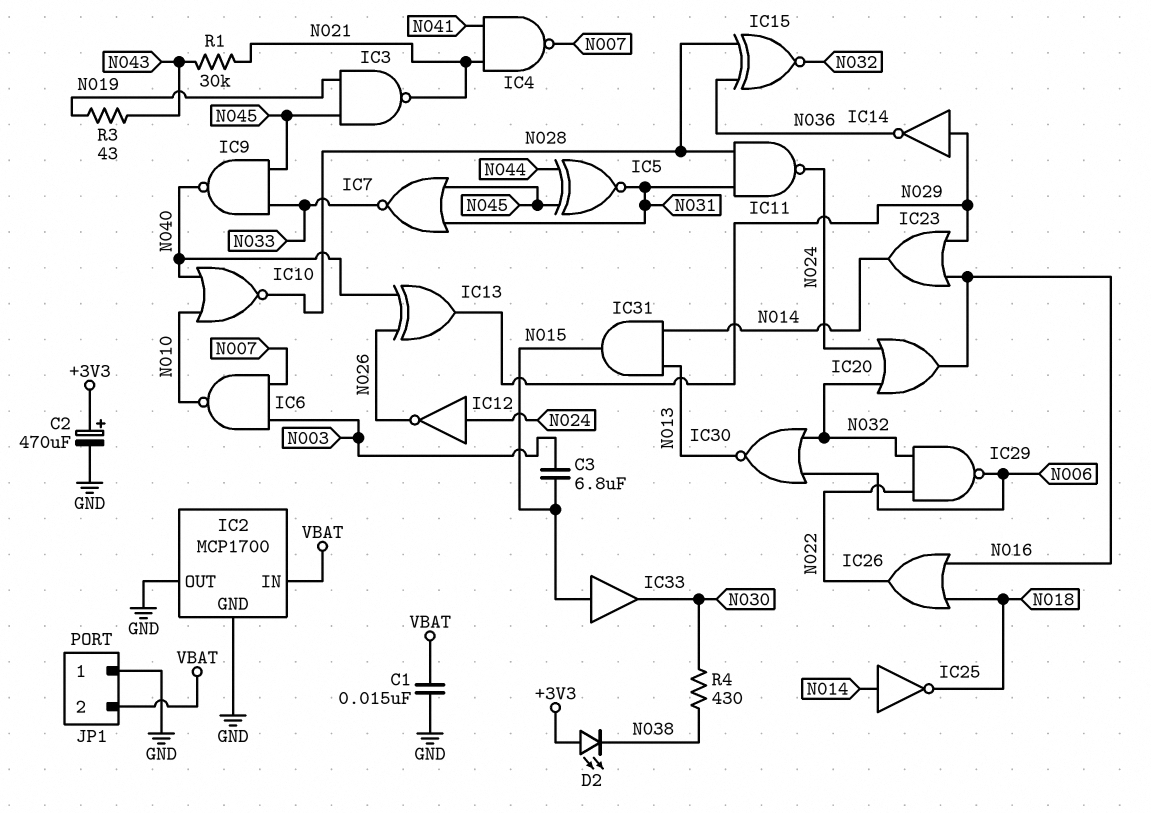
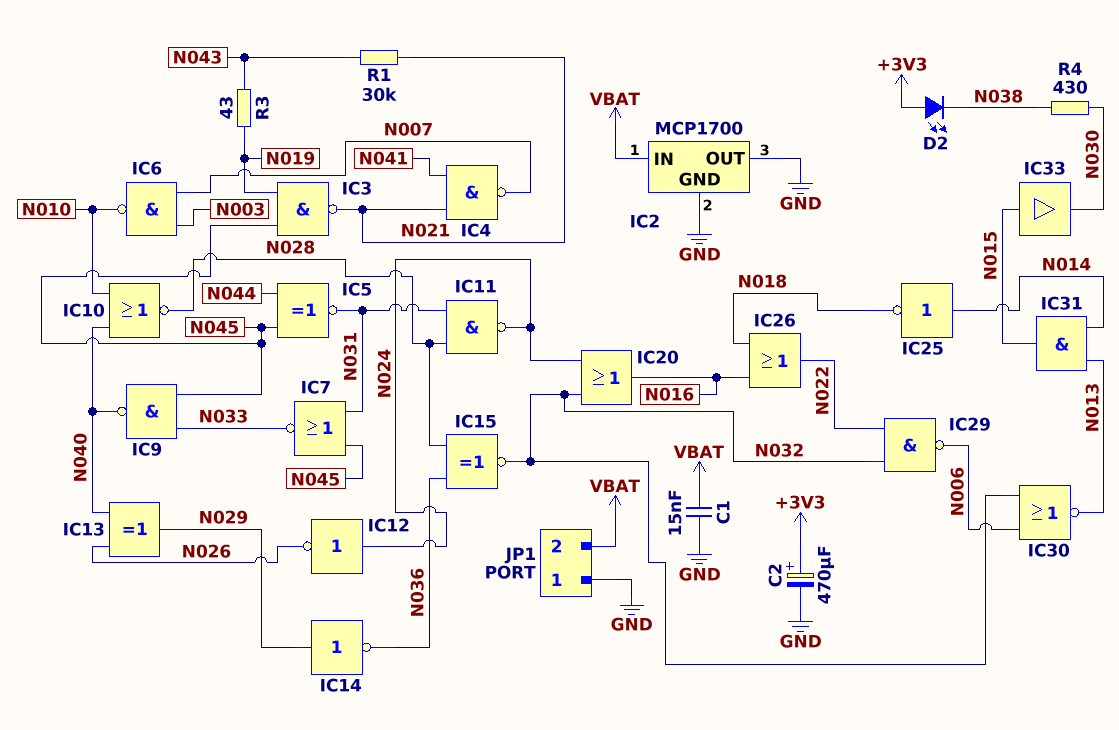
C3: 6.8uF (N003, N015) -> none
IC23: OR (in N016, in N029, out N014) -> none

